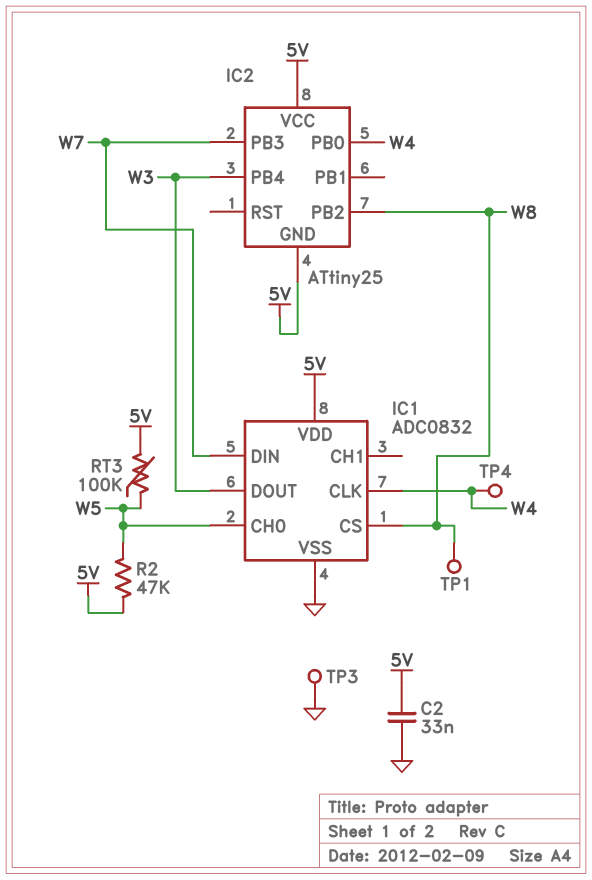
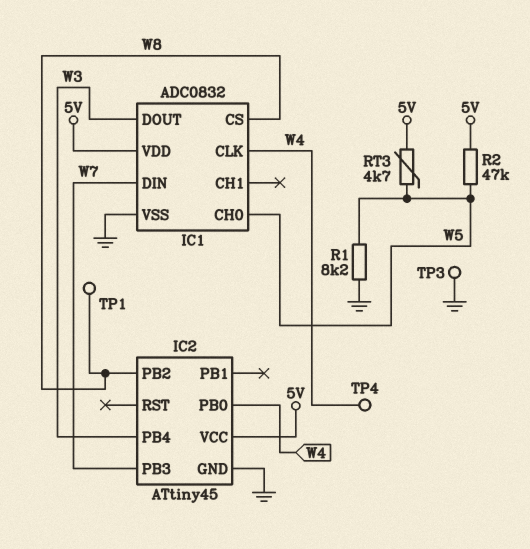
C2: 33nF (5V, GND) -> none
IC2: ATtiny25 -> ATtiny45
IC2 pin GND: 5V -> GND
R1: none -> 8.2k (GND, W5)
RT3: 100k (5V, W5) -> 4.7k (5V, W5)

